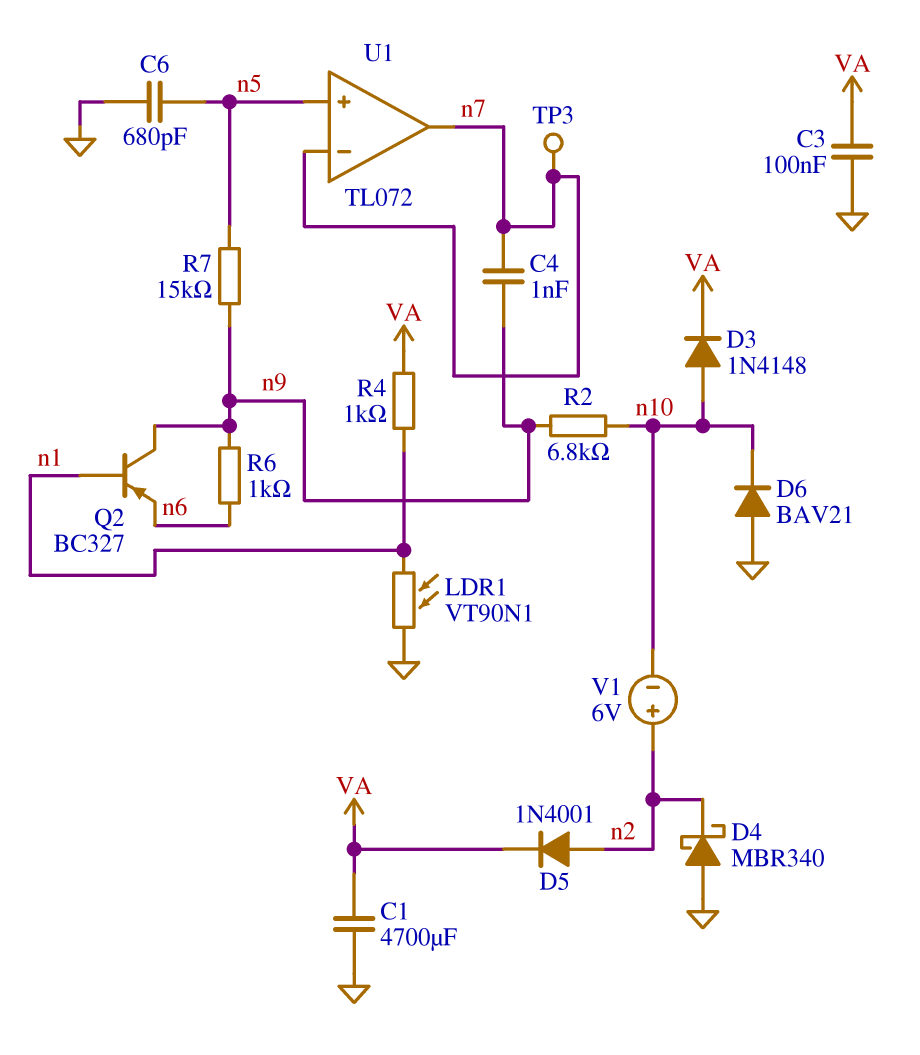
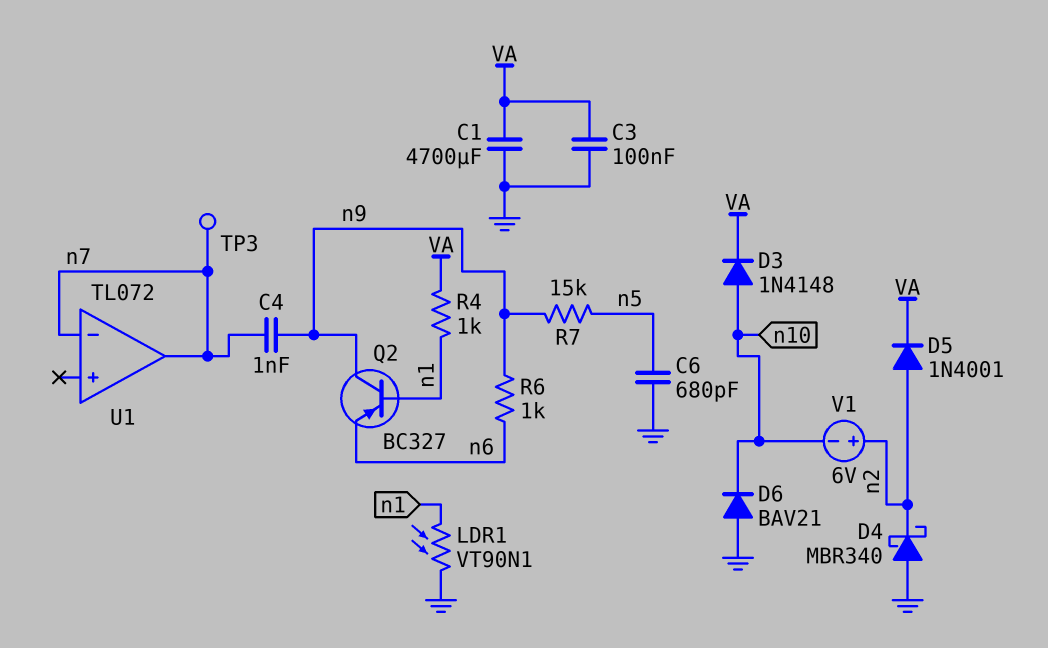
R2: 6.8k (n9, n10) -> none
U1 pin in+: n5 -> none

